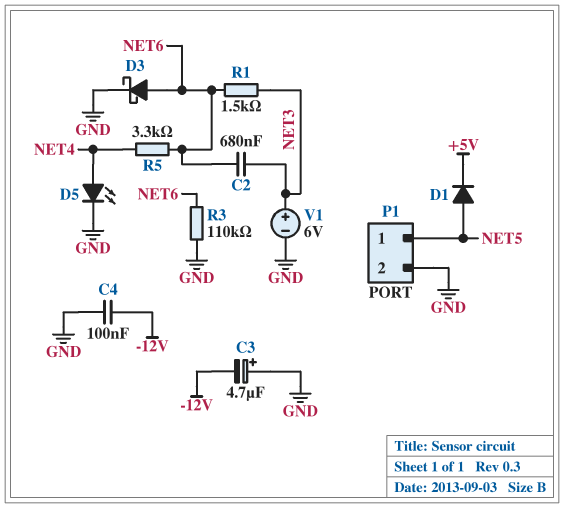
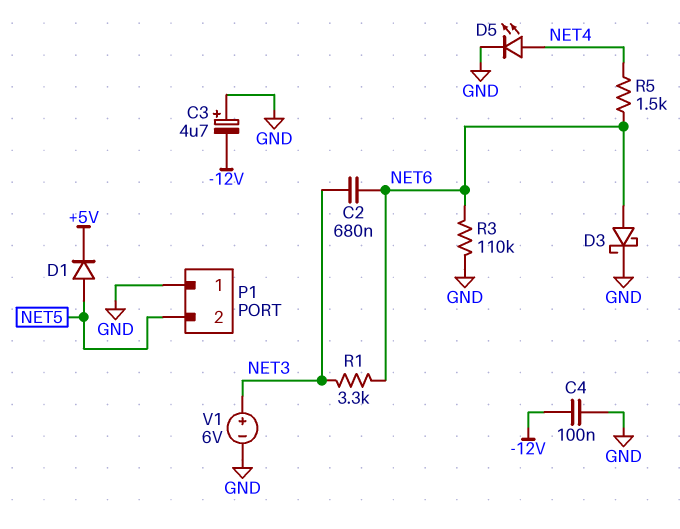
P1 pin 1: NET5 -> GND
P1 pin 2: GND -> NET5
R1: 1.5k (NET3, NET6) -> 3.3k (NET3, NET6)
R5: 3.3k (NET4, NET6) -> 1.5k (NET4, NET6)

